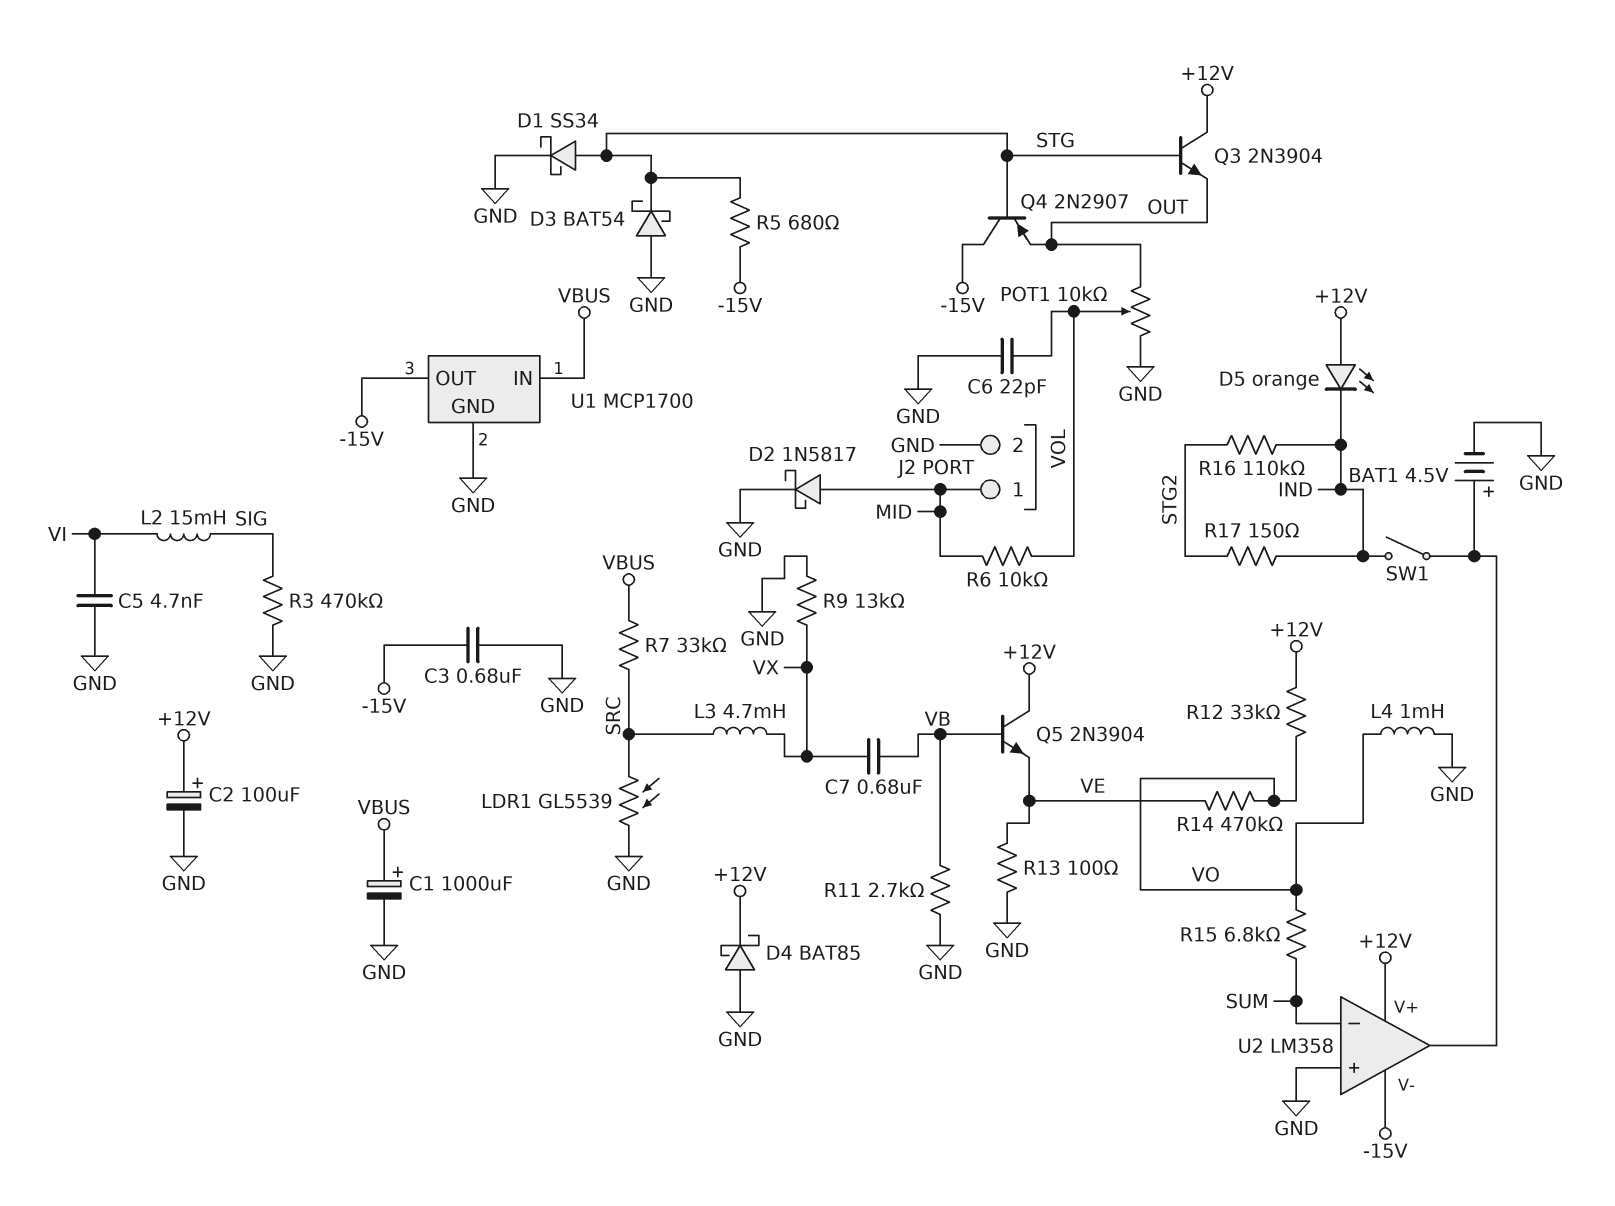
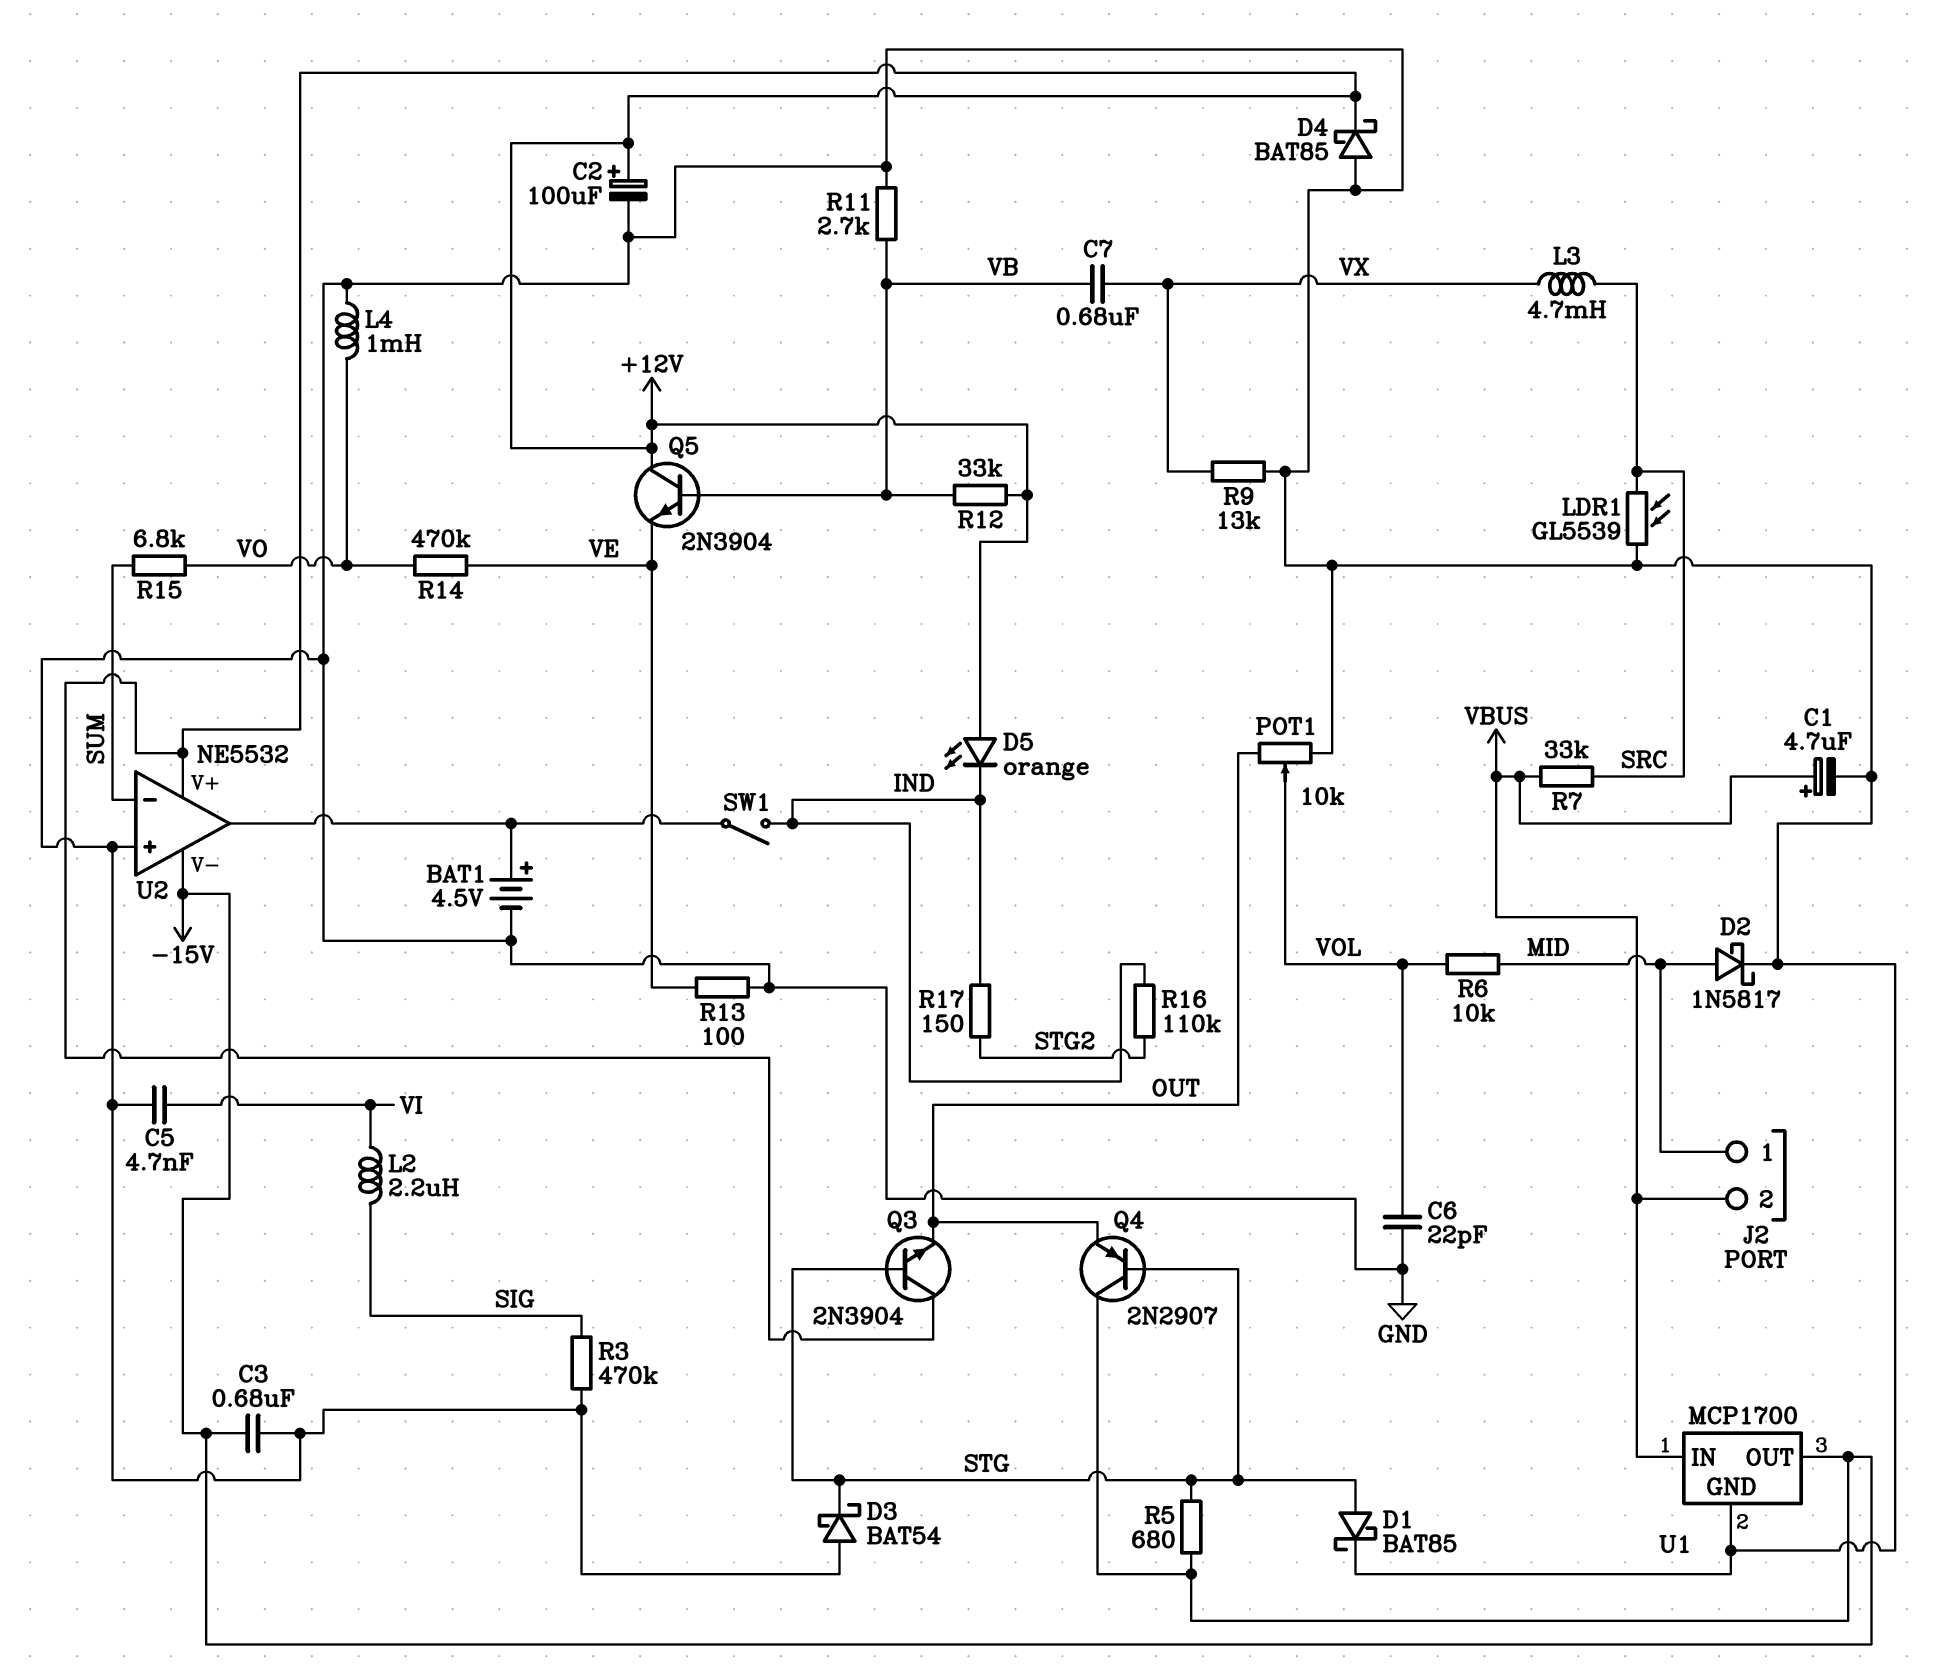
C1: 1000uF (plus VBUS, minus GND) -> 4.7uF (plus VBUS, minus GND)
D1: schottky SS34 (A STG, K GND) -> schottky BAT85 (A STG, K GND)
J2 pin 2: GND -> VBUS
L2: 15mH (SIG, VI) -> 2.2uH (SIG, VI)
R12: 33k (+12V, VO) -> 33k (+12V, VB)
U2: LM358 -> NE5532

